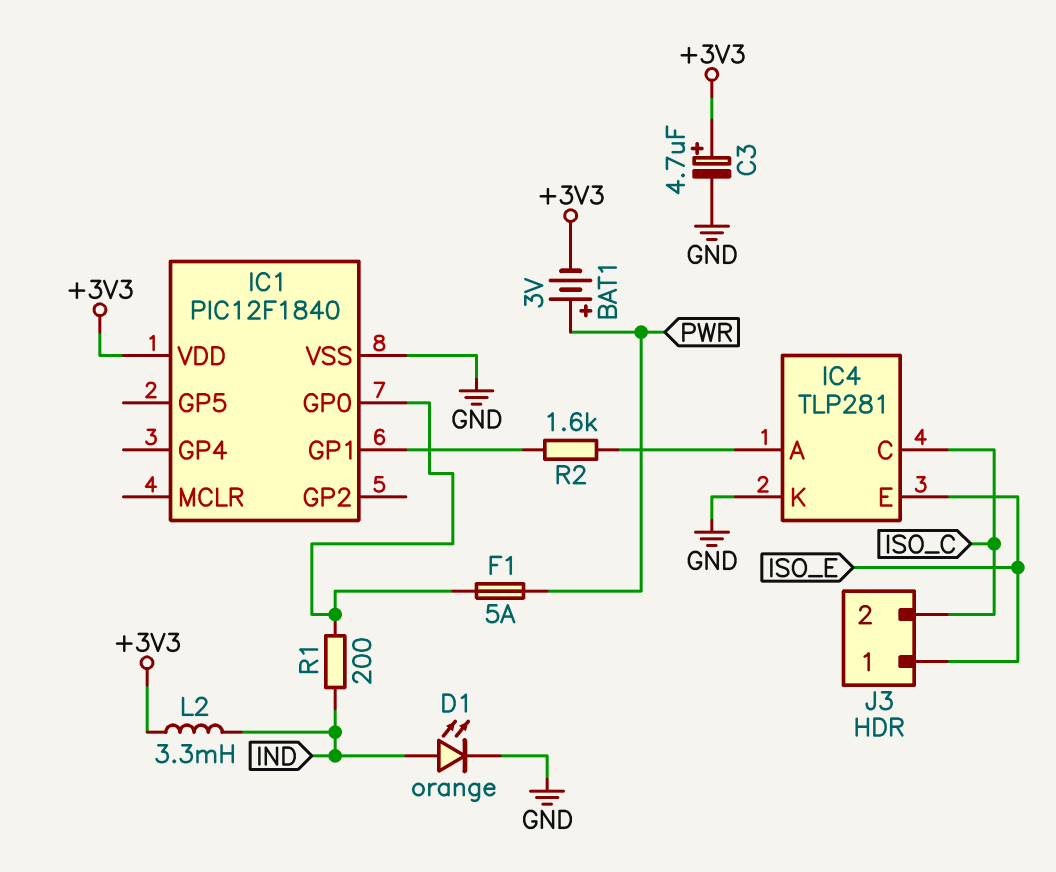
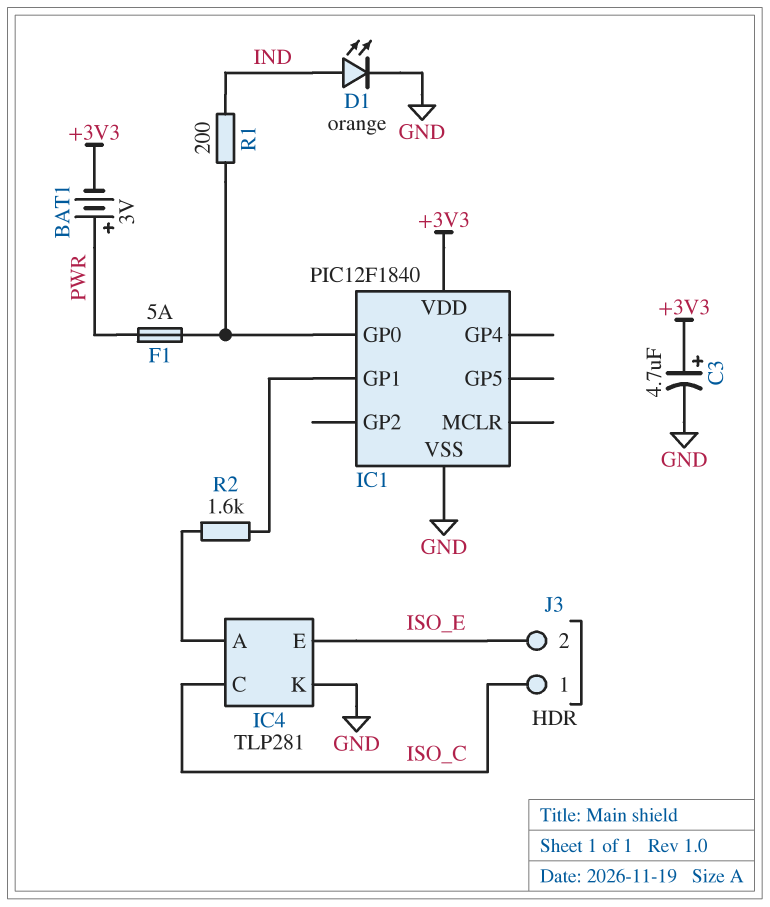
J3 pin 1: ISO_E -> ISO_C
J3 pin 2: ISO_C -> ISO_E
L2: 3.3mH (+3V3, IND) -> none

